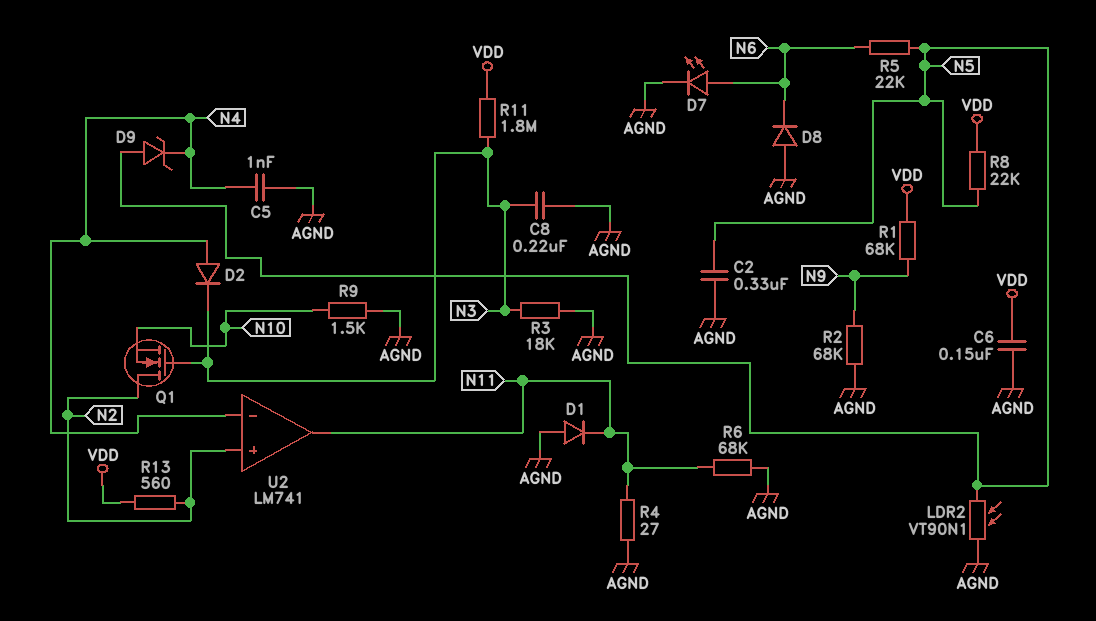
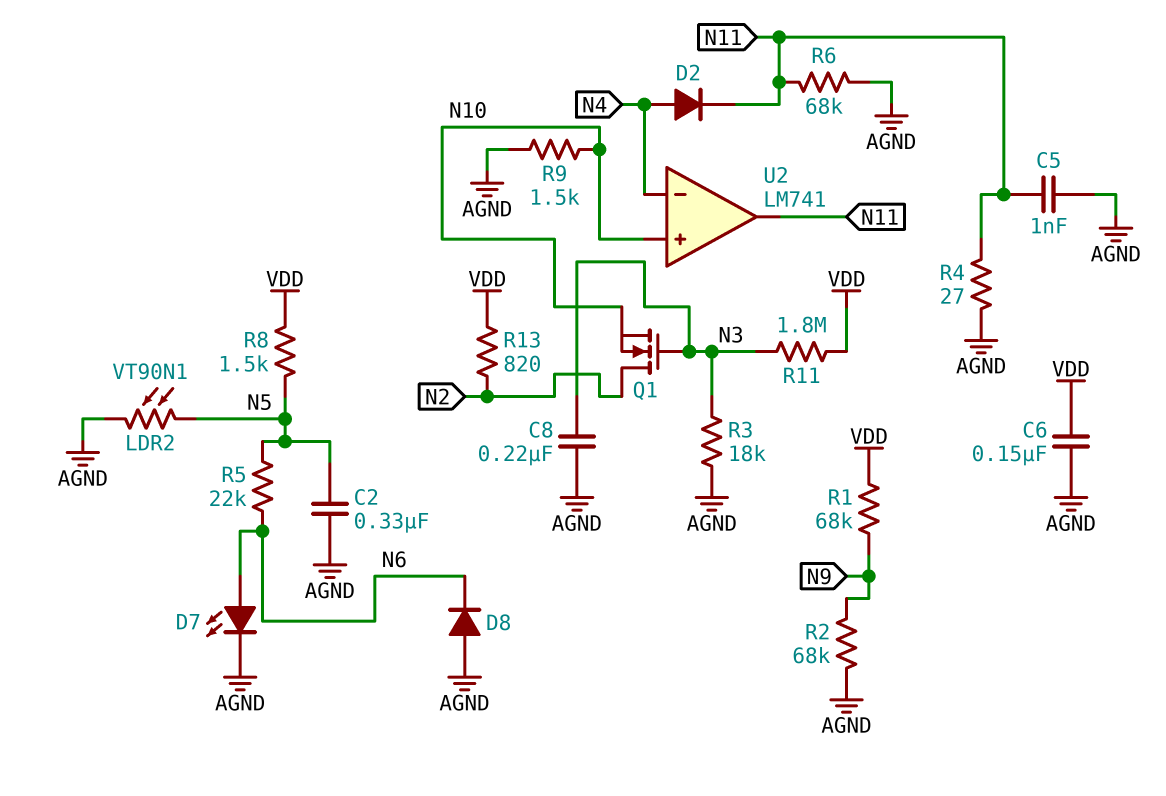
C5: 1nF (AGND, N4) -> 1nF (AGND, N11)
D1: diode (A AGND, K N11) -> none
D2: diode (A N4, K N3) -> diode (A N4, K N11)
D9: zener (A N5, K N4) -> none
R8: 22k (N5, VDD) -> 1.5k (N5, VDD)
R13: 560 (N2, VDD) -> 820 (N2, VDD)
U2 pin in+: N2 -> N10

